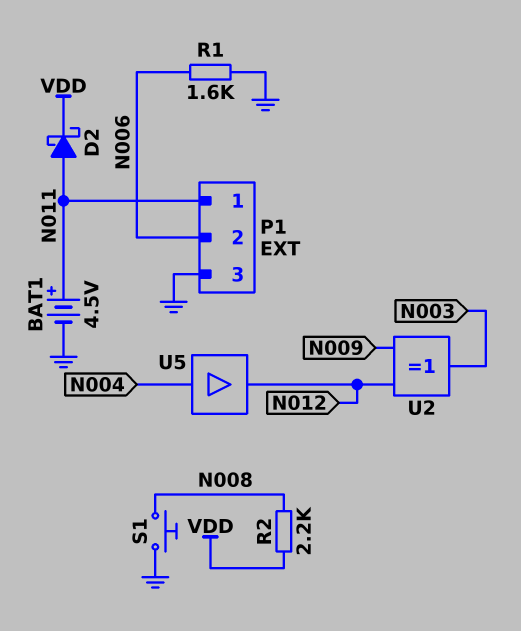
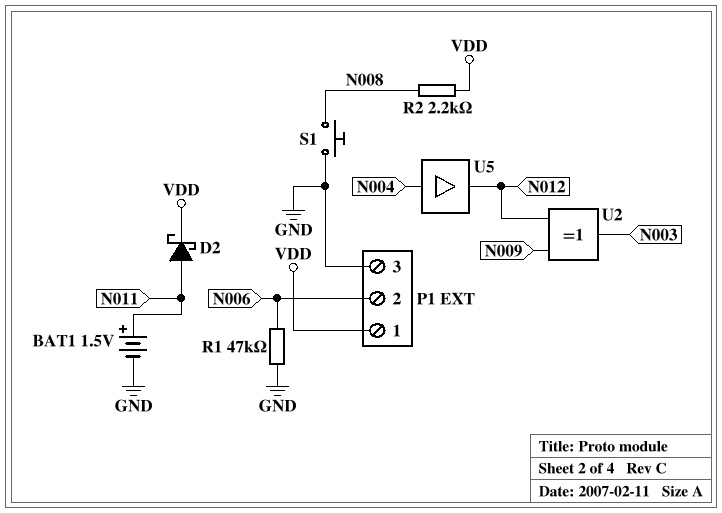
BAT1: 4.5V (plus N011, minus GND) -> 1.5V (plus N011, minus GND)
P1 pin 1: N011 -> VDD
R1: 1.6k (GND, N006) -> 47k (GND, N006)

